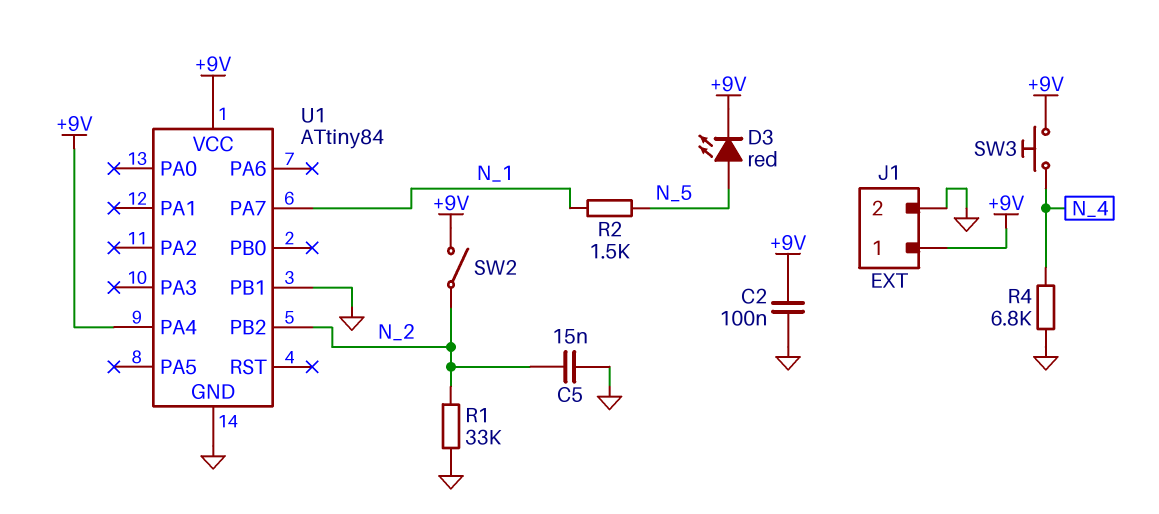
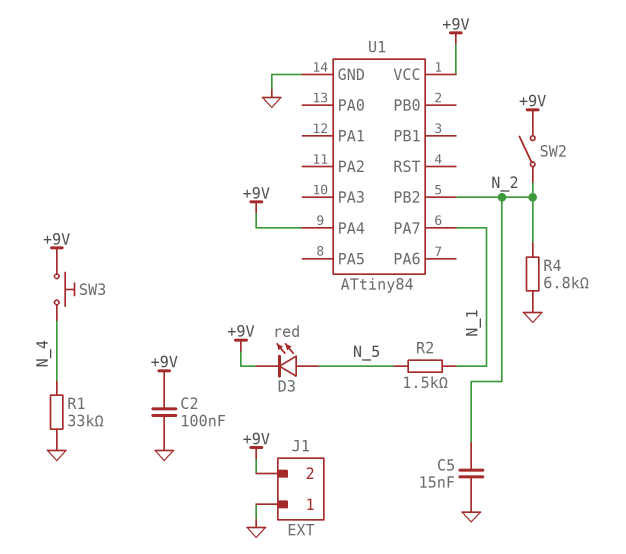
J1 pin 1: +9V -> GND
J1 pin 2: GND -> +9V
R1: 33k (GND, N_2) -> 33k (GND, N_4)
R4: 6.8k (GND, N_4) -> 6.8k (GND, N_2)
U1 pin PB1: GND -> none

